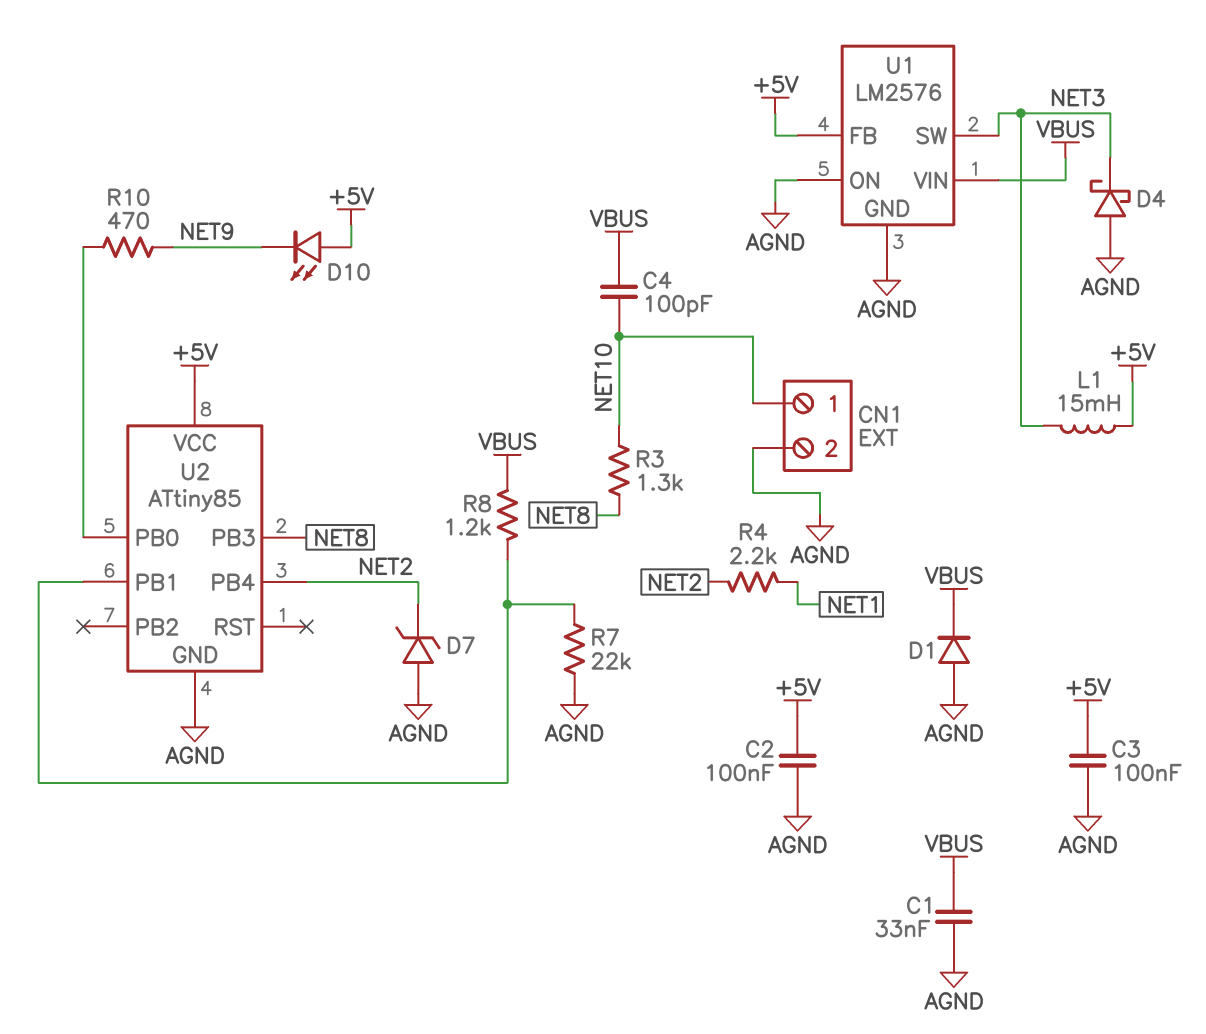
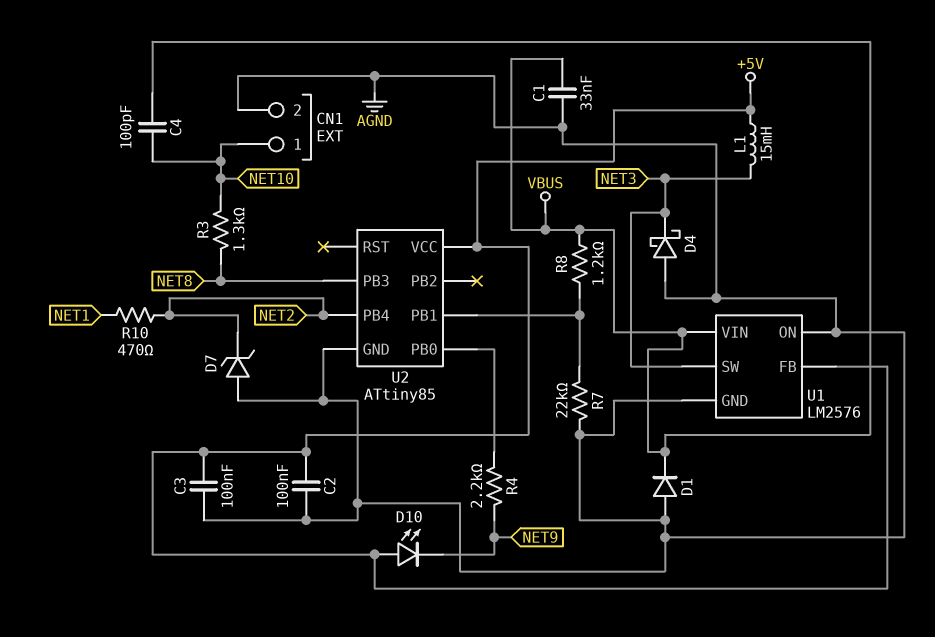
R4: 2.2k (NET1, NET2) -> 2.2k (NET9, U2/PB0)
R10: 470 (NET9, U2/PB0) -> 470 (NET1, NET2)

